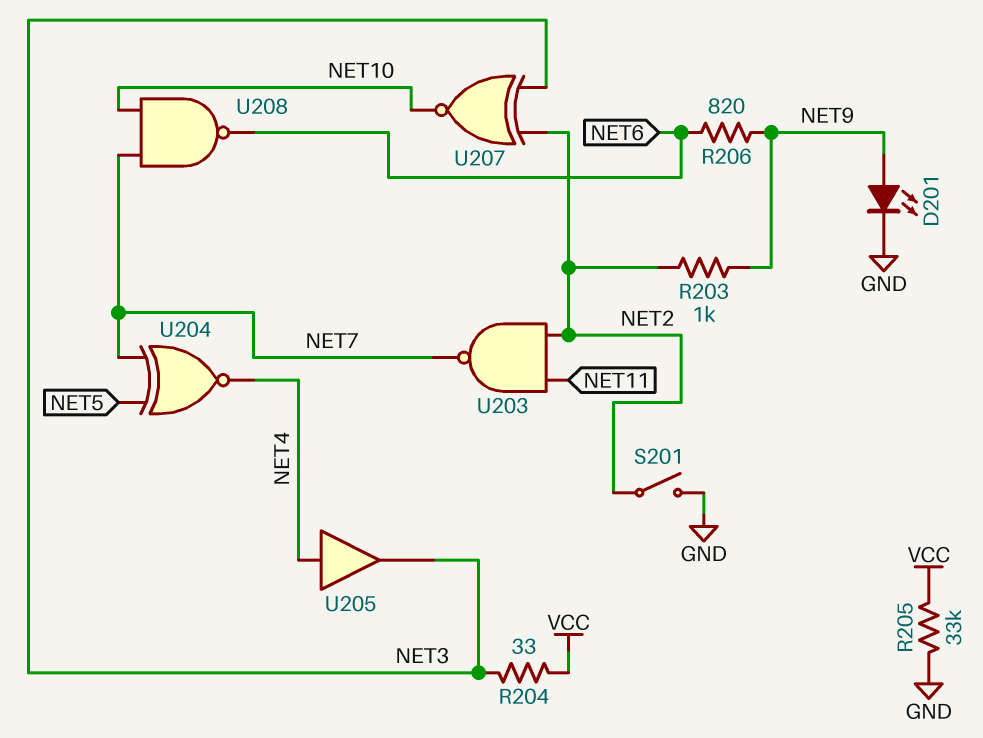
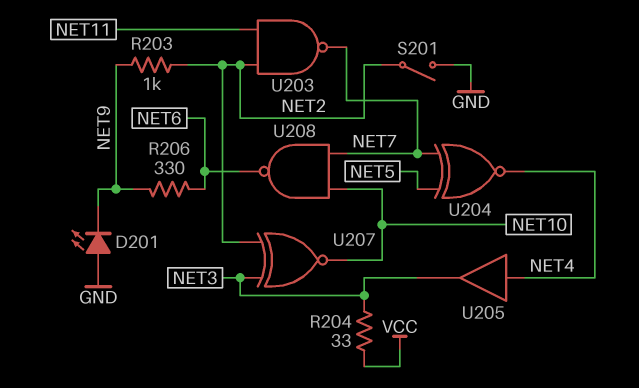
D201: LED (A NET9, K GND) -> LED (A GND, K NET9)
R205: 33k (GND, VCC) -> none
R206: 820 (NET6, NET9) -> 330 (NET6, NET9)

